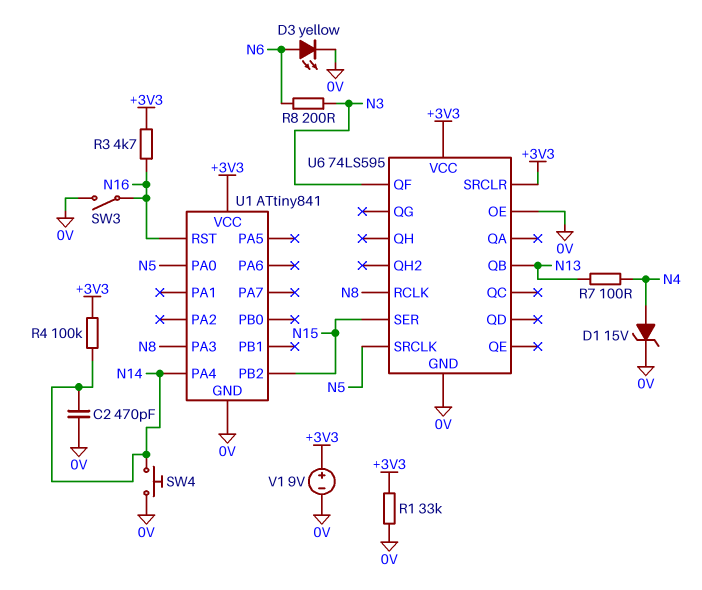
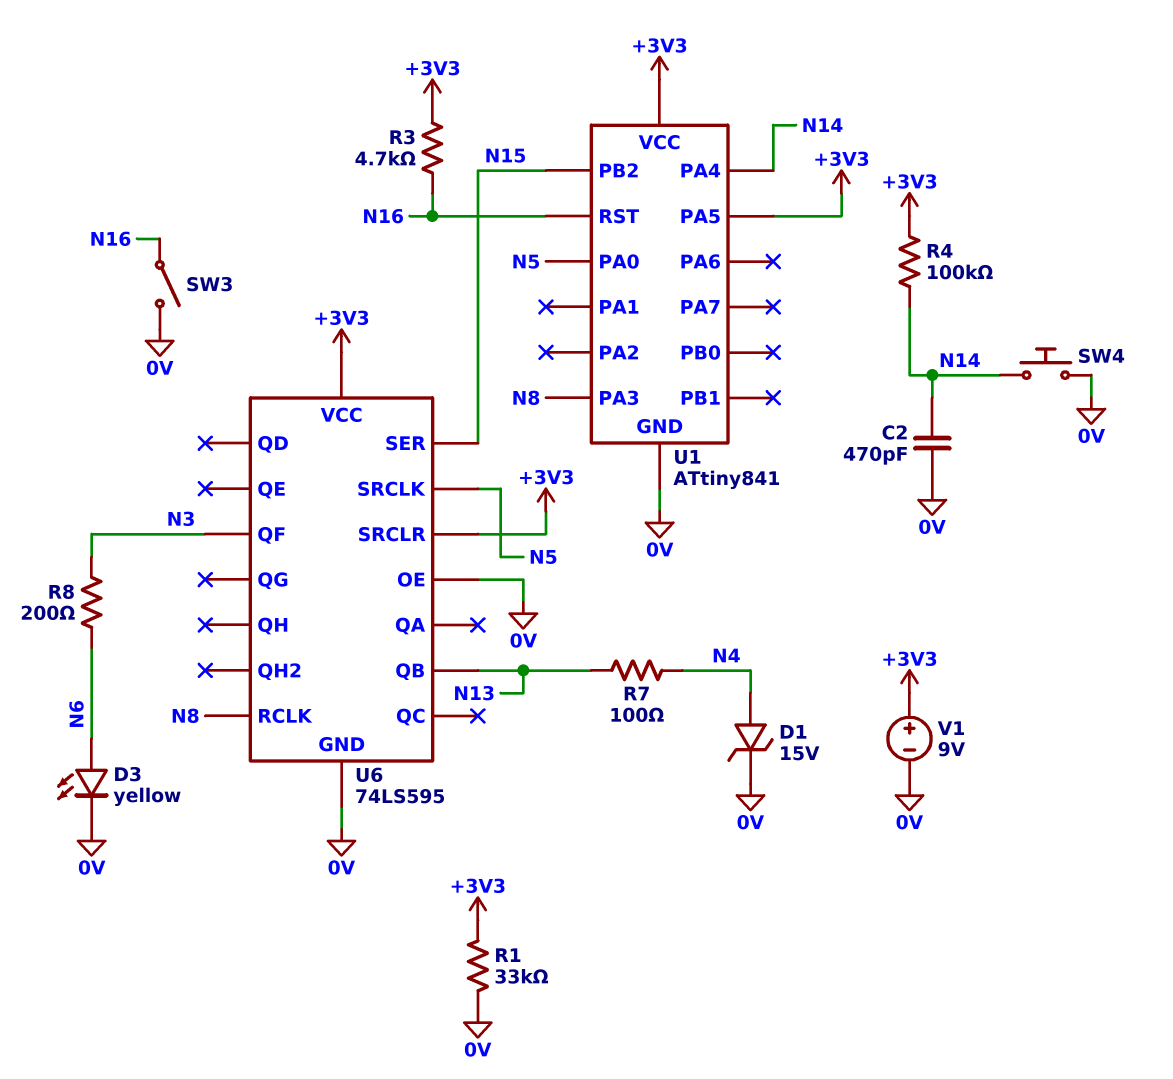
U1 pin PA5: none -> +3V3

